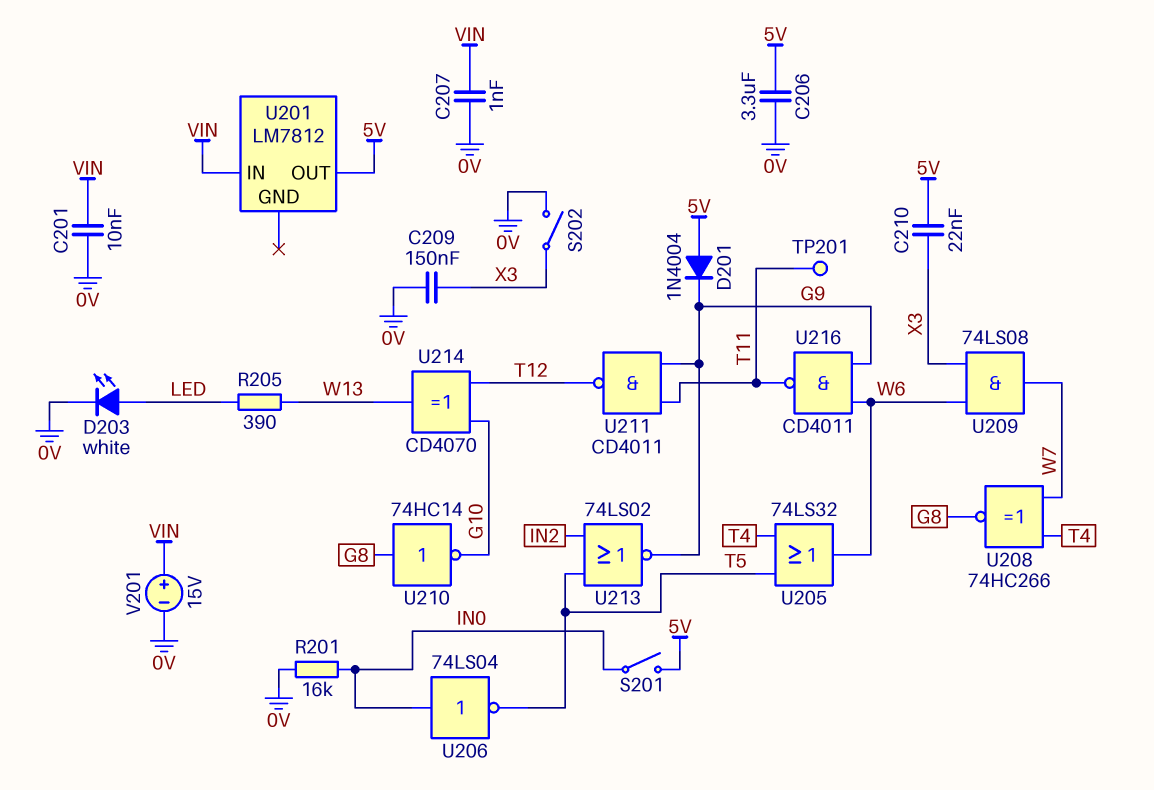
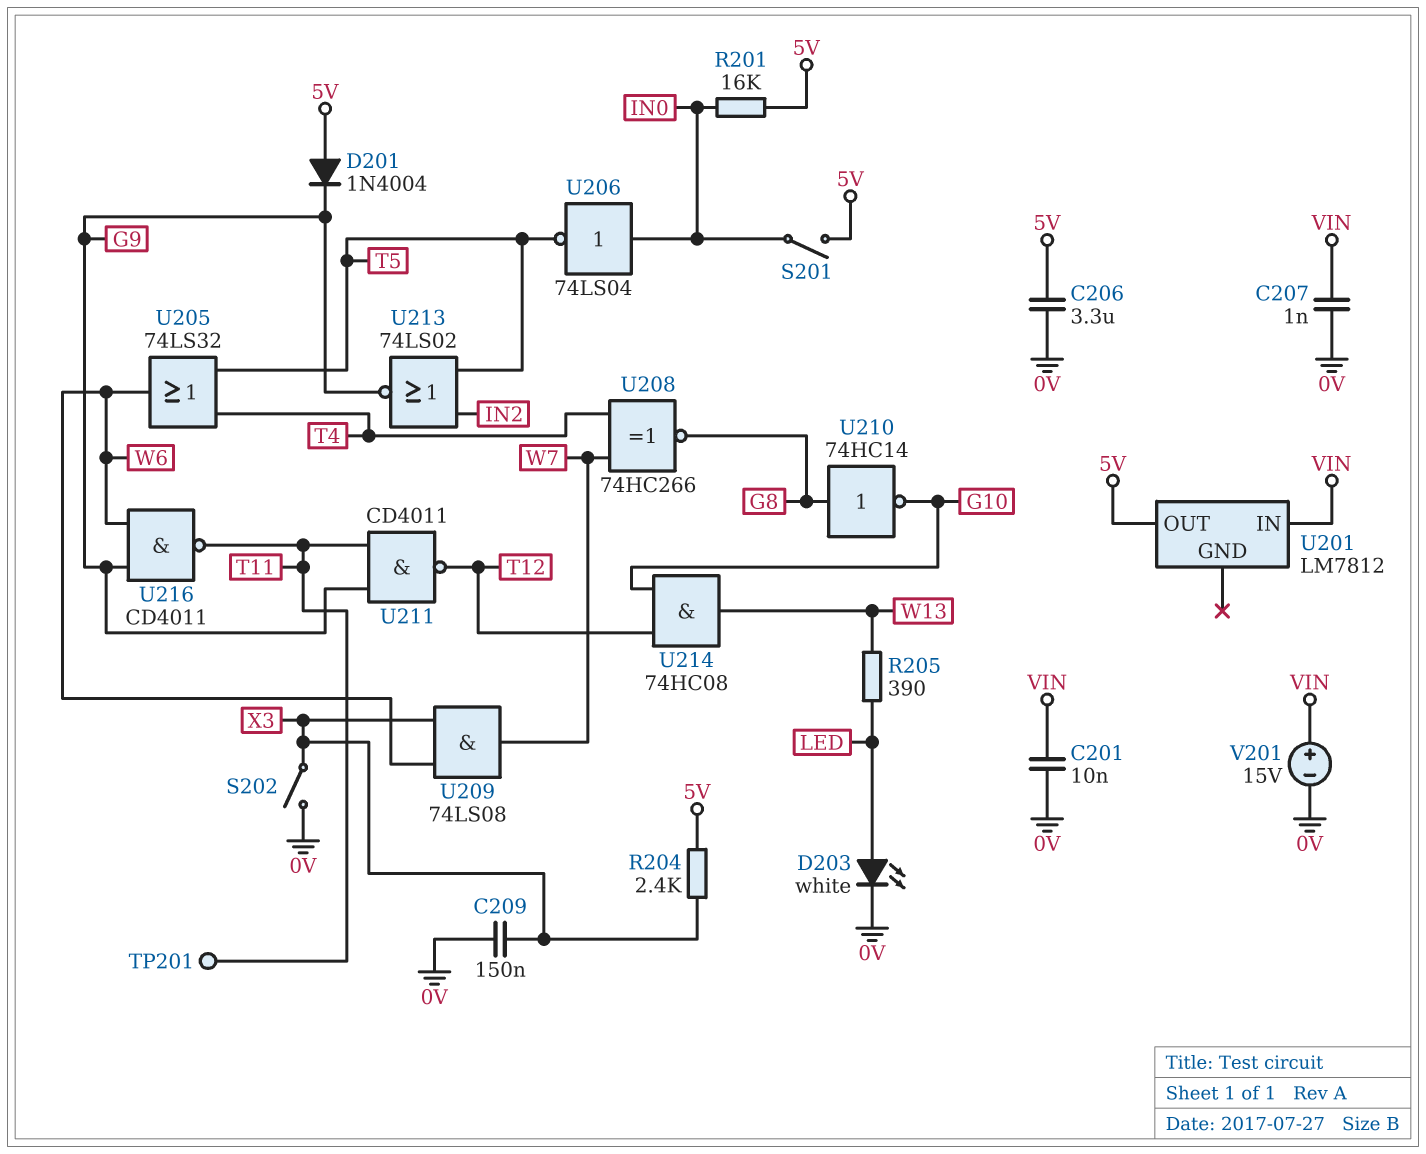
C210: 22nF (5V, X3) -> none
R201: 16k (0V, IN0) -> 16k (5V, IN0)
R204: none -> 2.4k (5V, X3)
U214: XOR CD4070 (in G10, in T12, out W13) -> AND 74HC08 (in G10, in T12, out W13)

